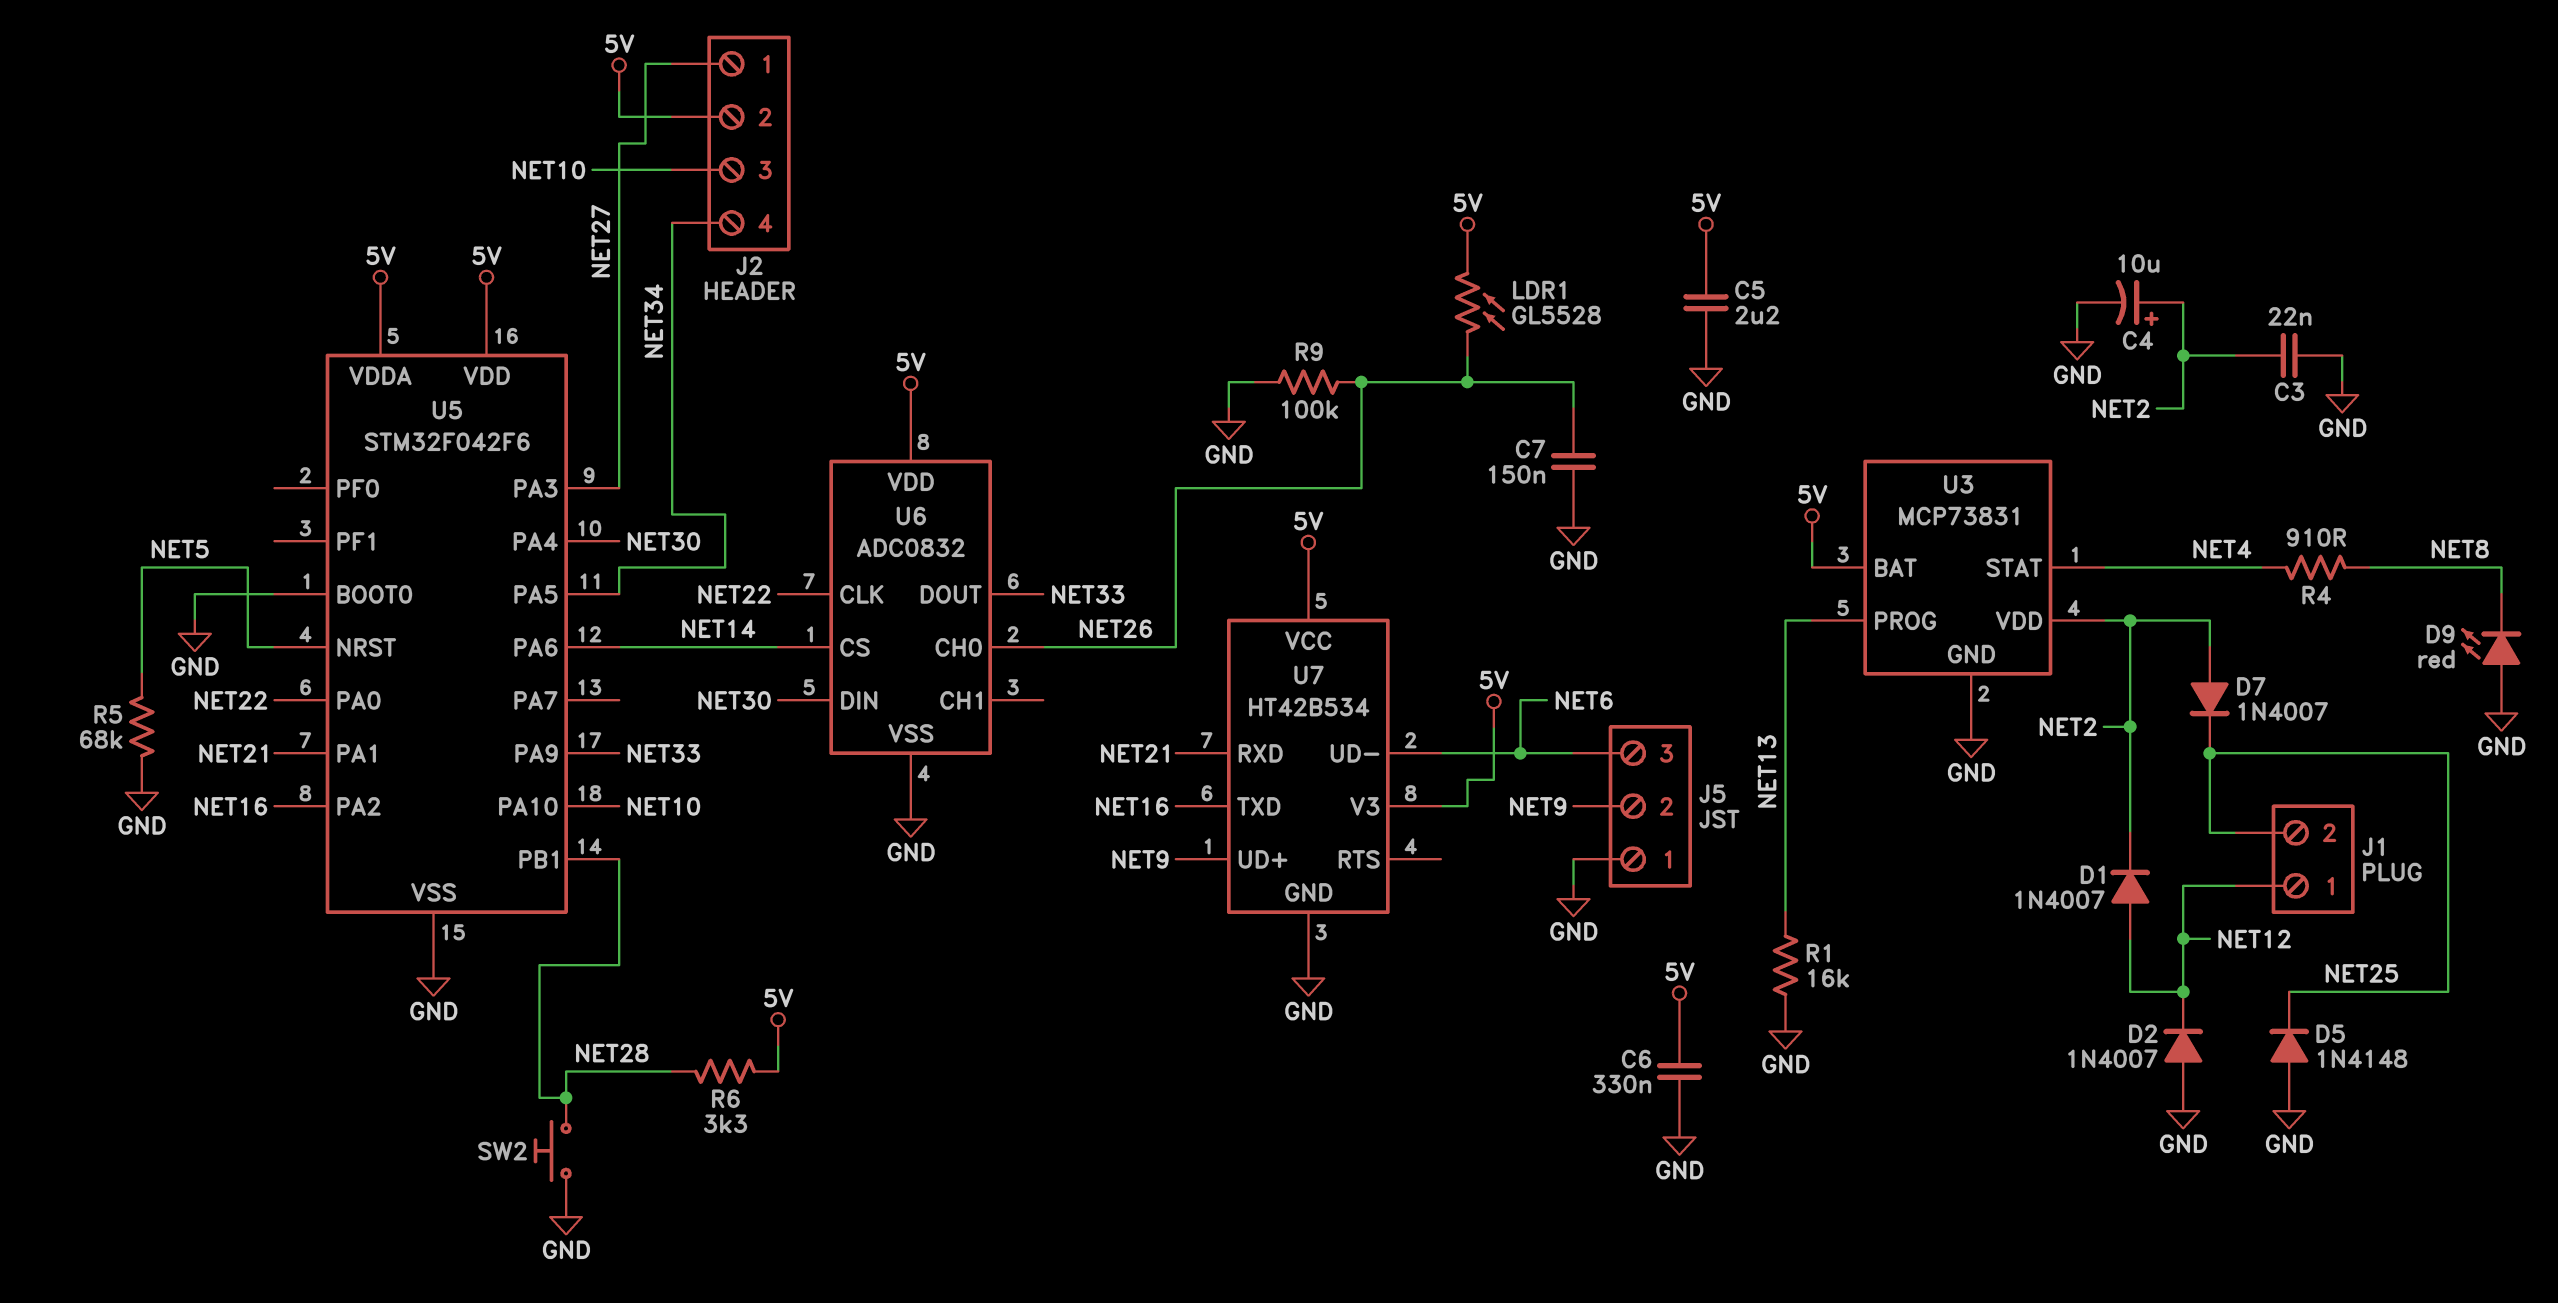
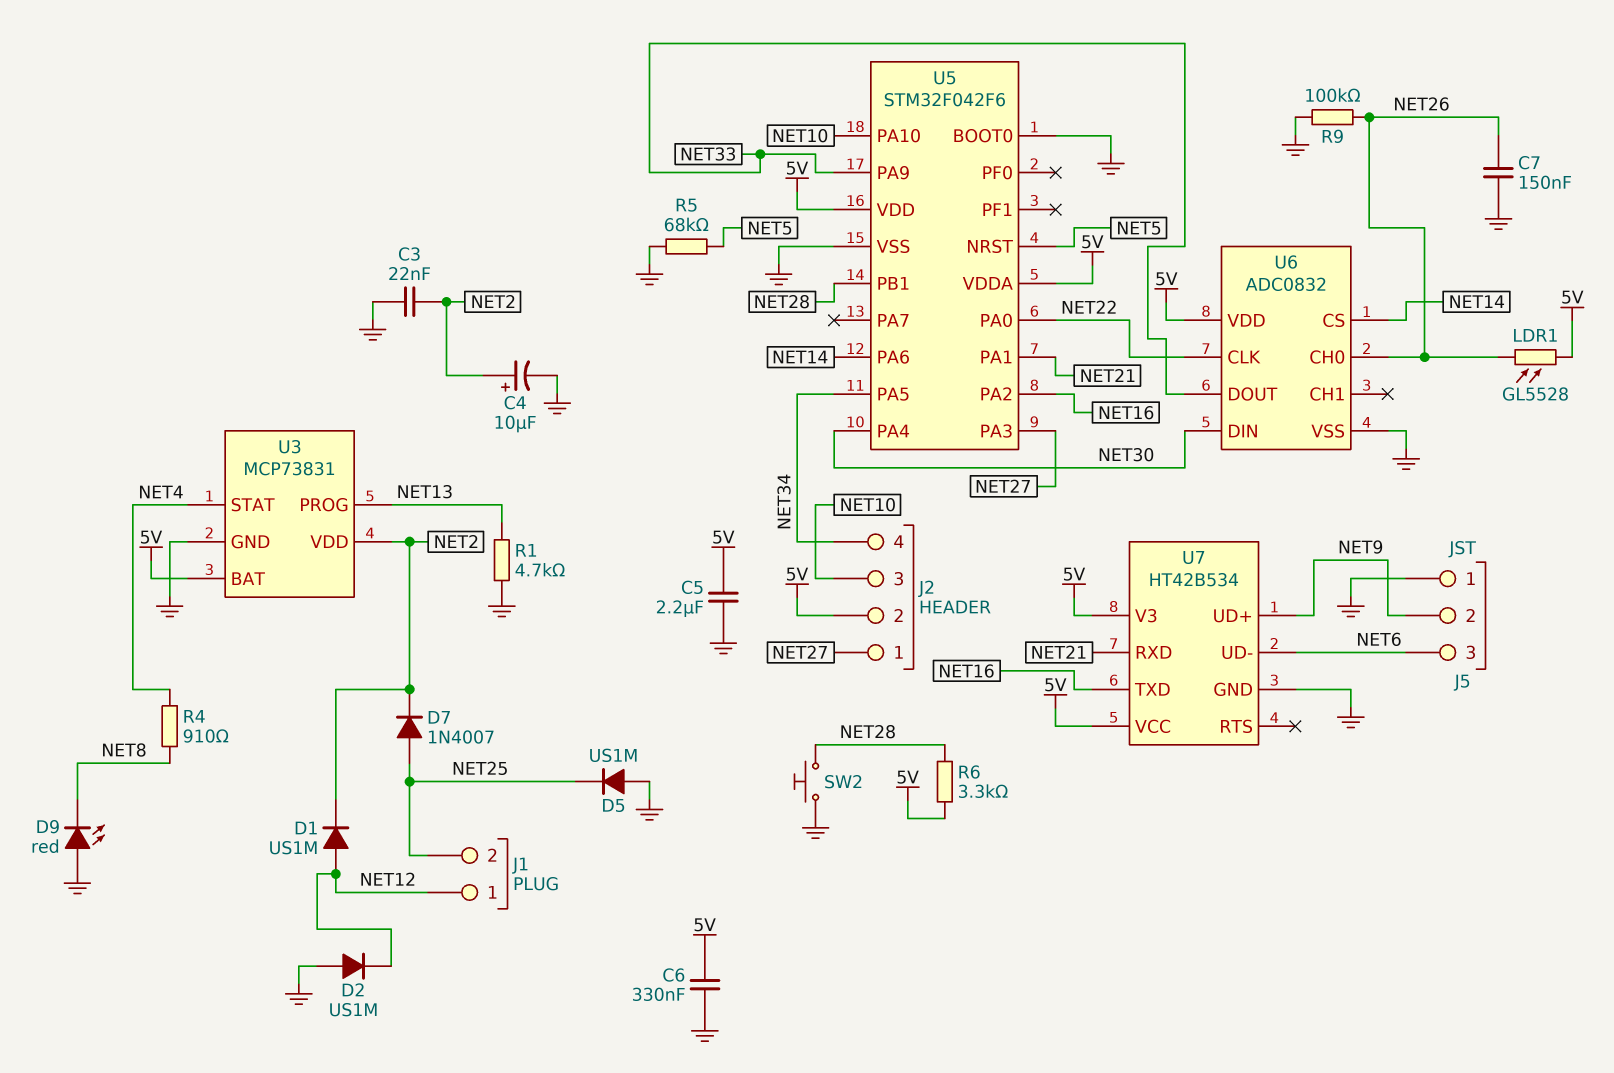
D1: diode 1N4007 (A NET12, K NET2) -> diode US1M (A NET12, K NET2)
D2: diode 1N4007 (A GND, K NET12) -> diode US1M (A GND, K NET12)
D5: diode 1N4148 (A GND, K NET25) -> diode US1M (A GND, K NET25)
D7: diode 1N4007 (A NET2, K NET25) -> diode 1N4007 (A NET25, K NET2)
R1: 16k (GND, NET13) -> 4.7k (GND, NET13)

